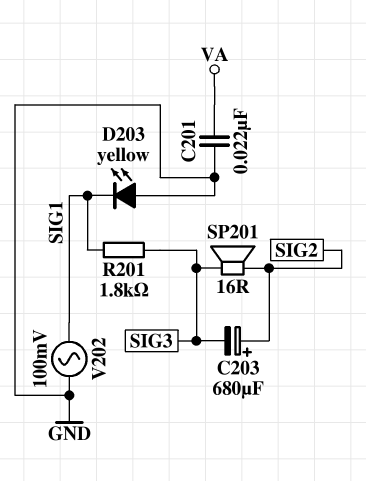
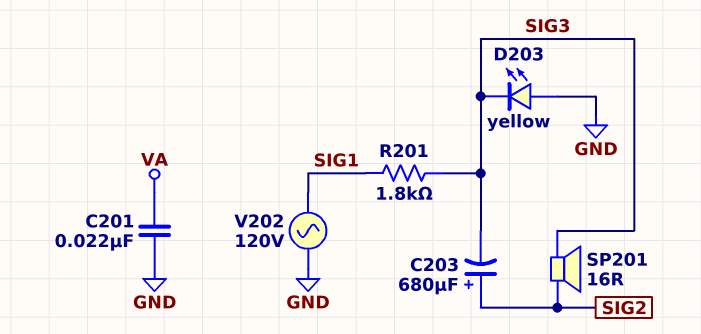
D203: LED yellow (A GND, K SIG1) -> LED yellow (A GND, K SIG3)
V202: AC 100mV (GND, SIG1) -> AC 120V (GND, SIG1)

